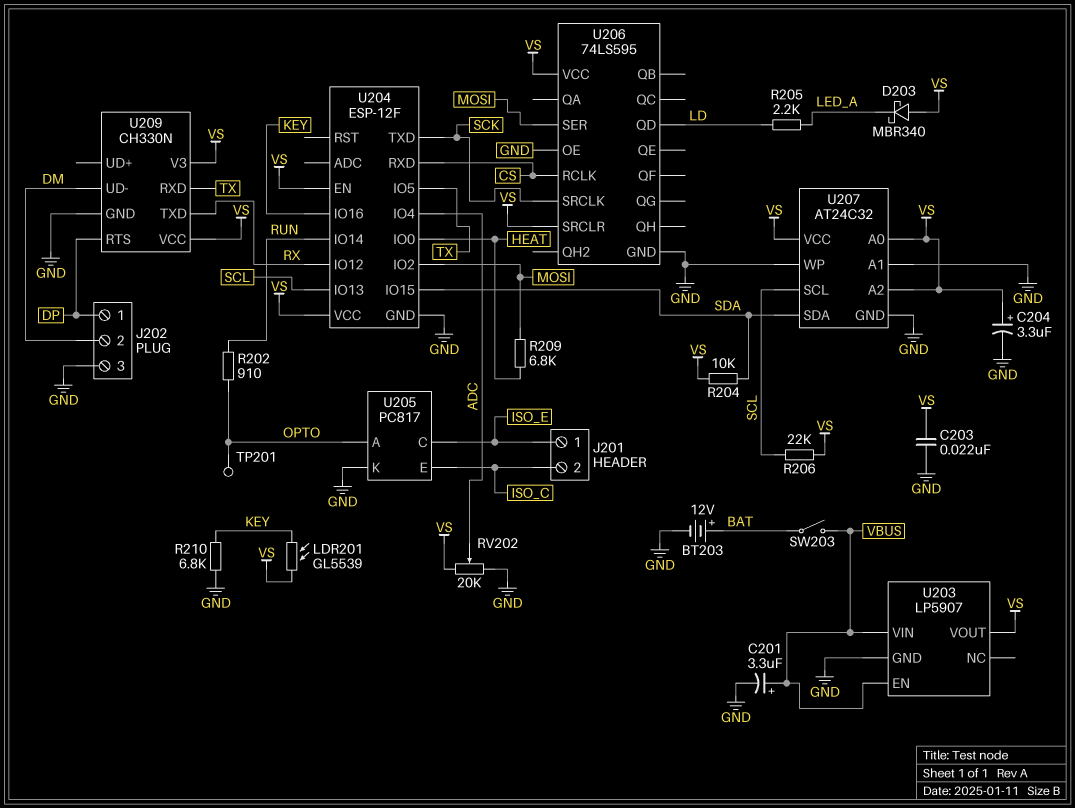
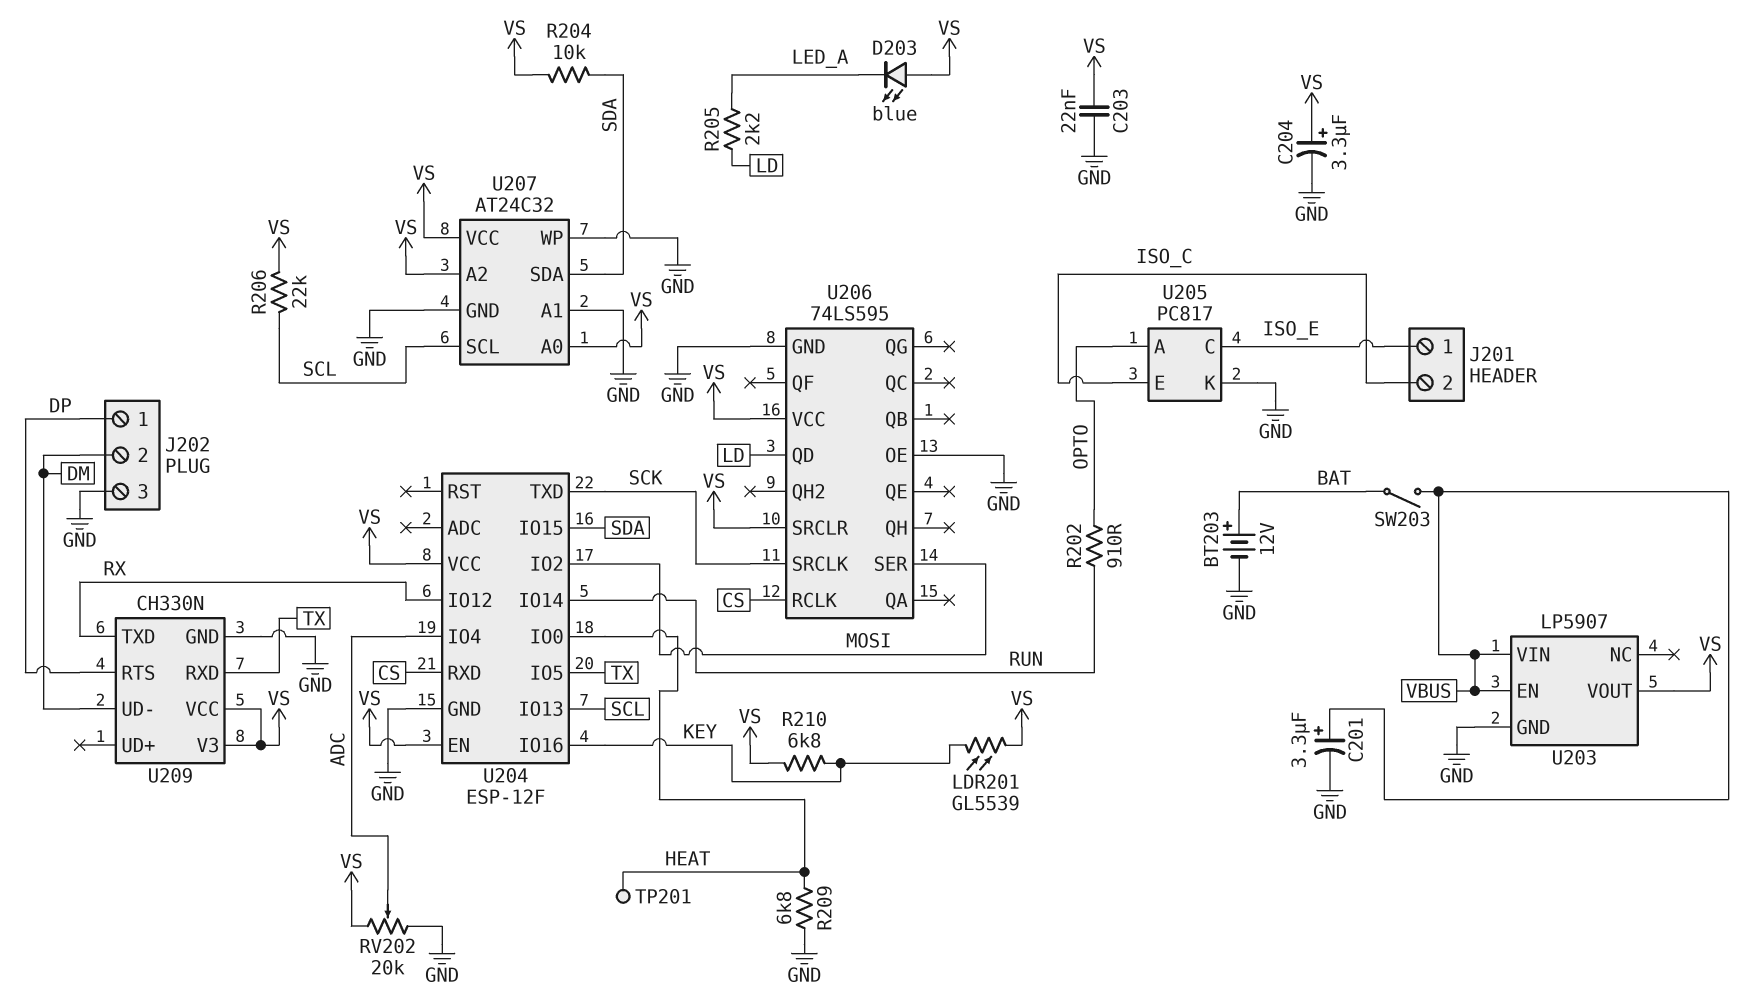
D203: schottky MBR340 (A VS, K LED_A) -> LED blue (A VS, K LED_A)
R209: 6.8k (HEAT, MOSI) -> 6.8k (GND, HEAT)
R210: 6.8k (GND, KEY) -> 6.8k (KEY, VS)
TP201: test point (OPTO) -> test point (HEAT)

